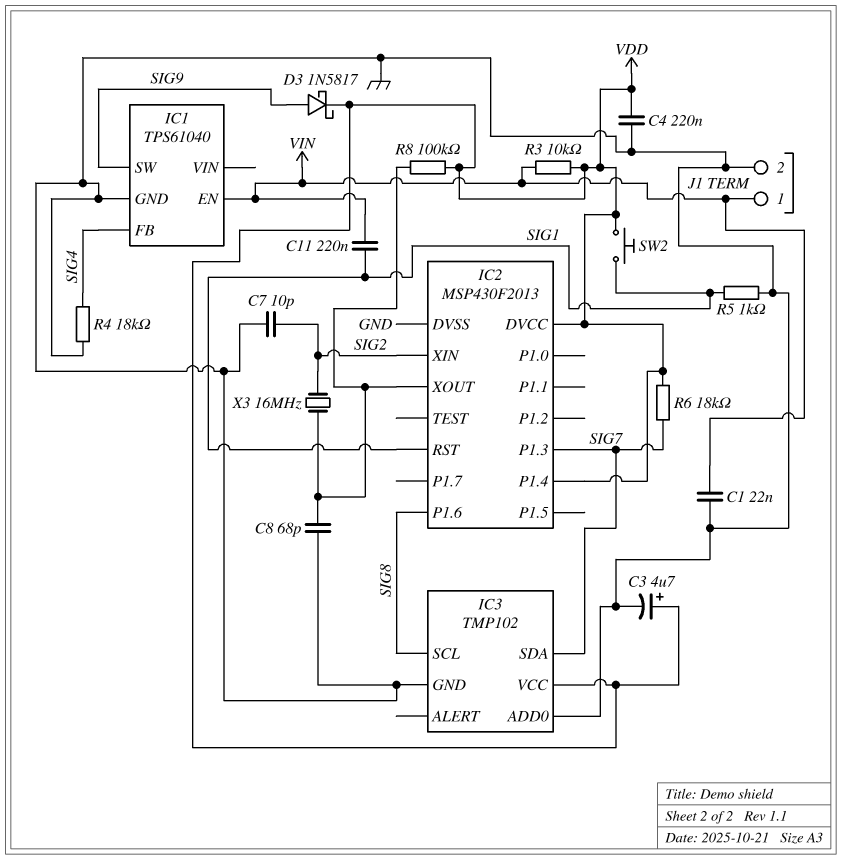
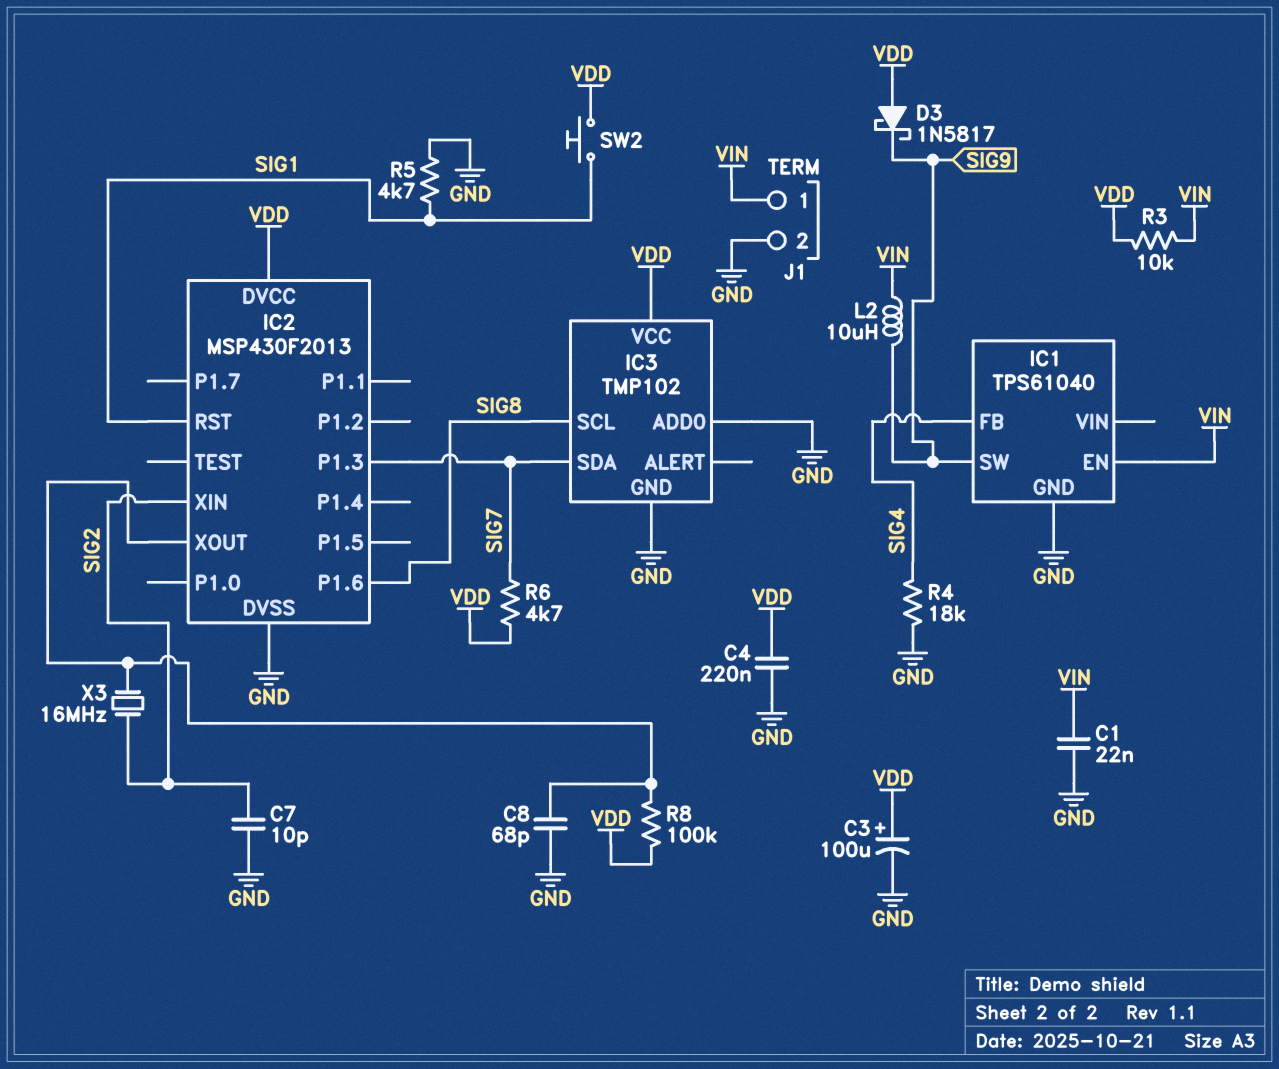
C3: 4.7uF (plus VDD, minus GND) -> 100uF (plus VDD, minus GND)
C11: 220nF (SIG1, VIN) -> none
D3: schottky 1N5817 (A SIG9, K VDD) -> schottky 1N5817 (A VDD, K SIG9)
IC2 pin P1.4: VDD -> none
L2: none -> 10uH (SIG9, VIN)
R5: 1k (GND, SIG1) -> 4.7k (GND, SIG1)
R6: 18k (SIG7, VDD) -> 4.7k (SIG7, VDD)

